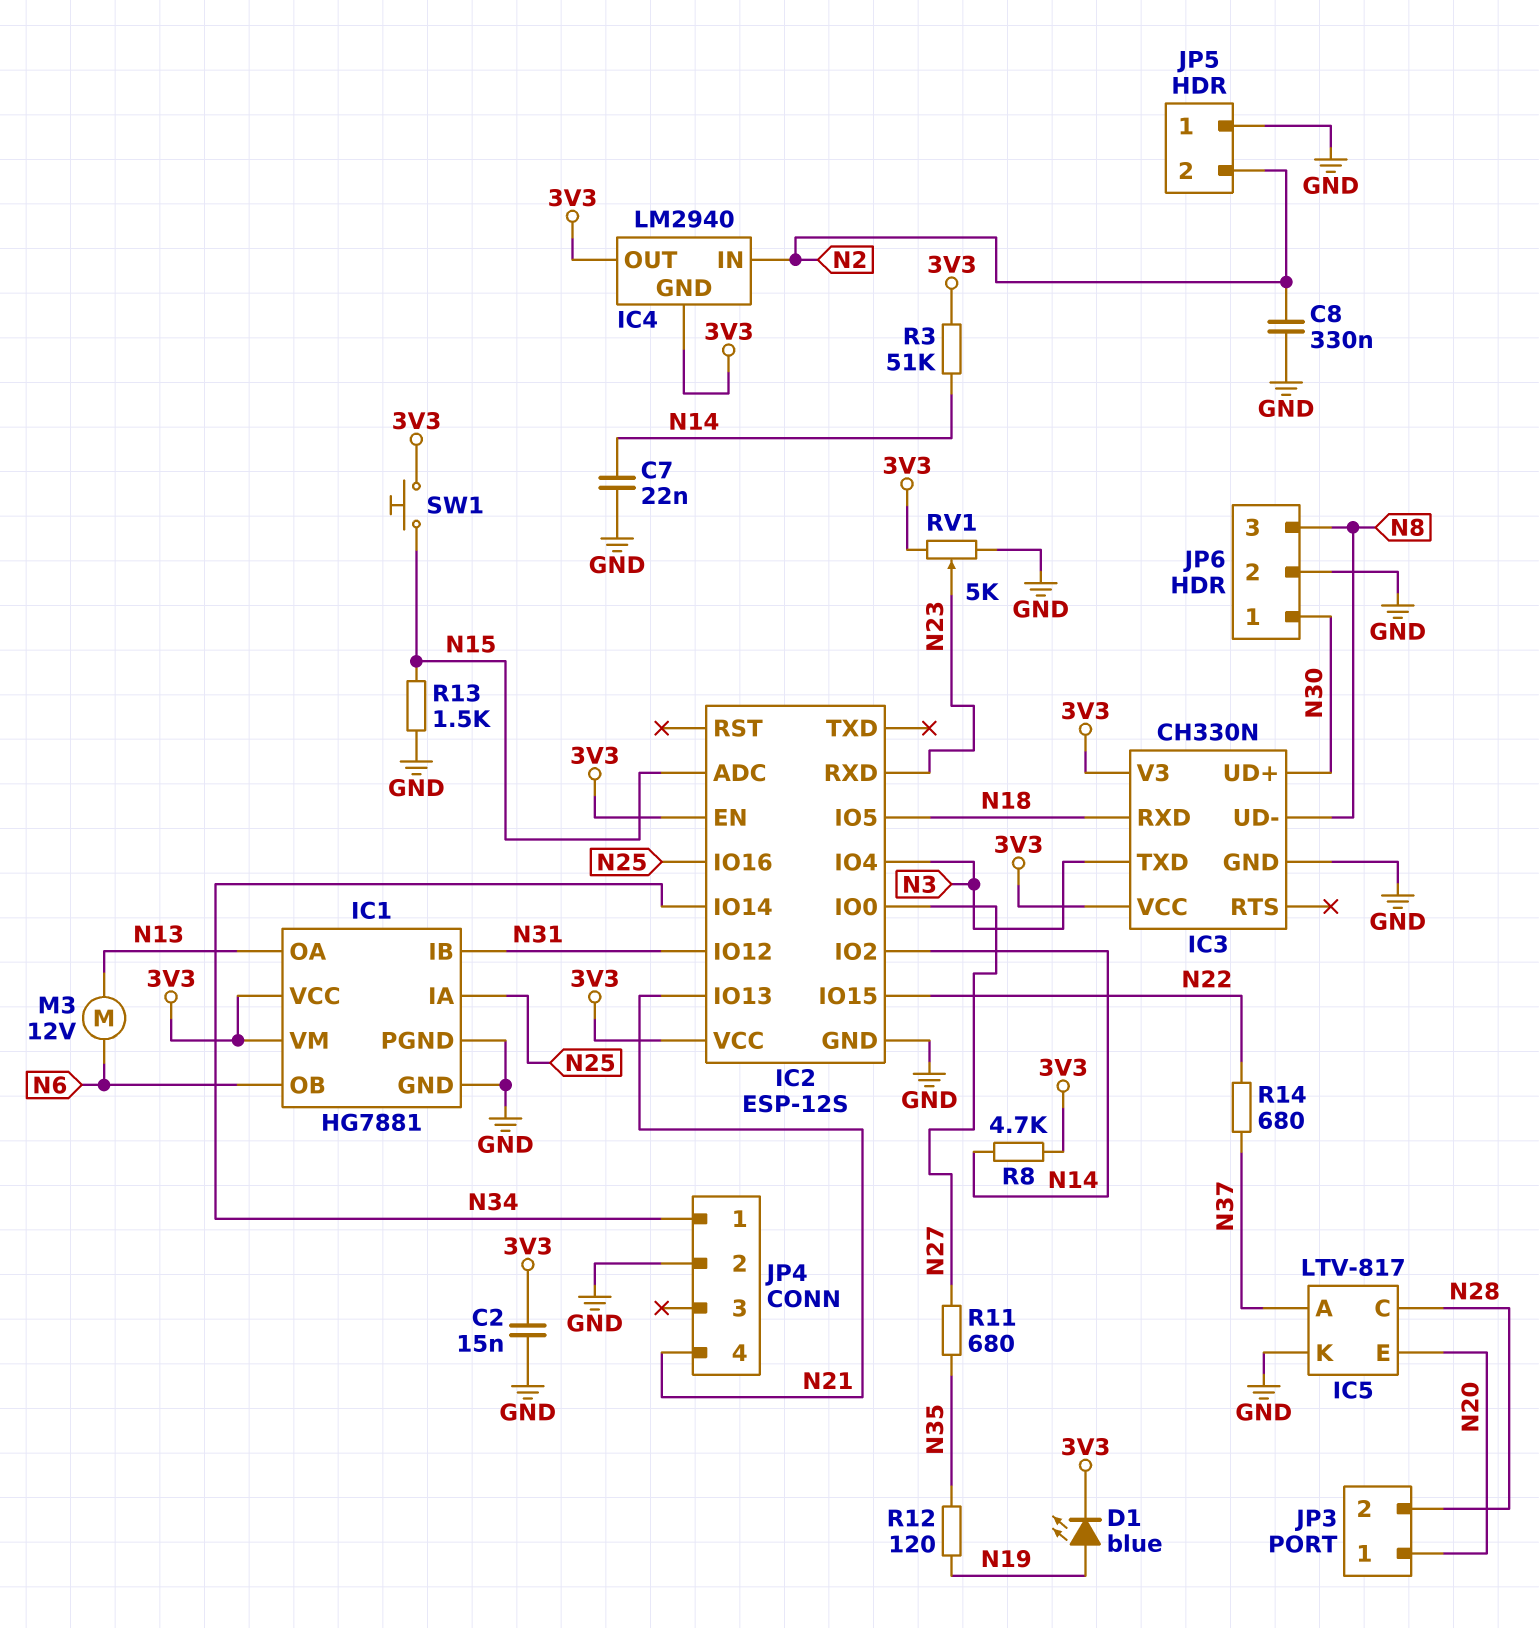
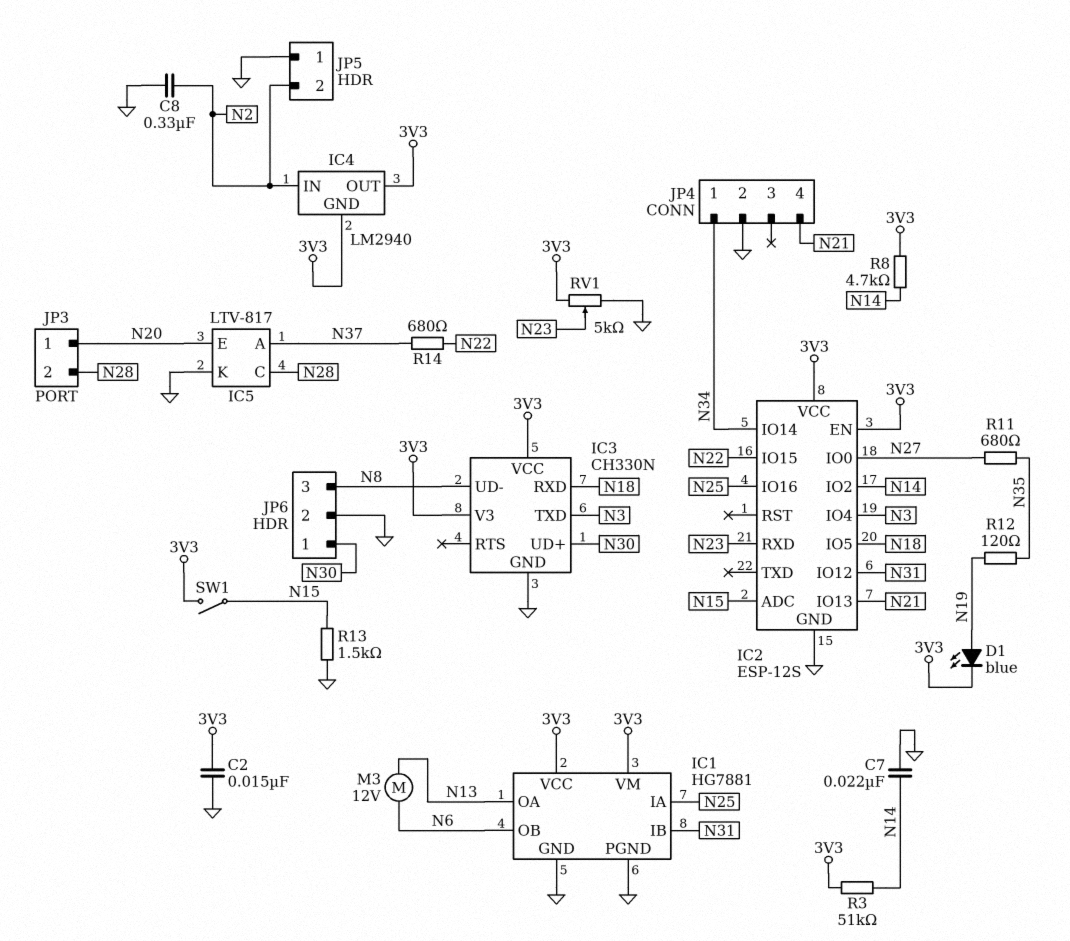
SW1: button (3V3, N15) -> switch (3V3, N15)

